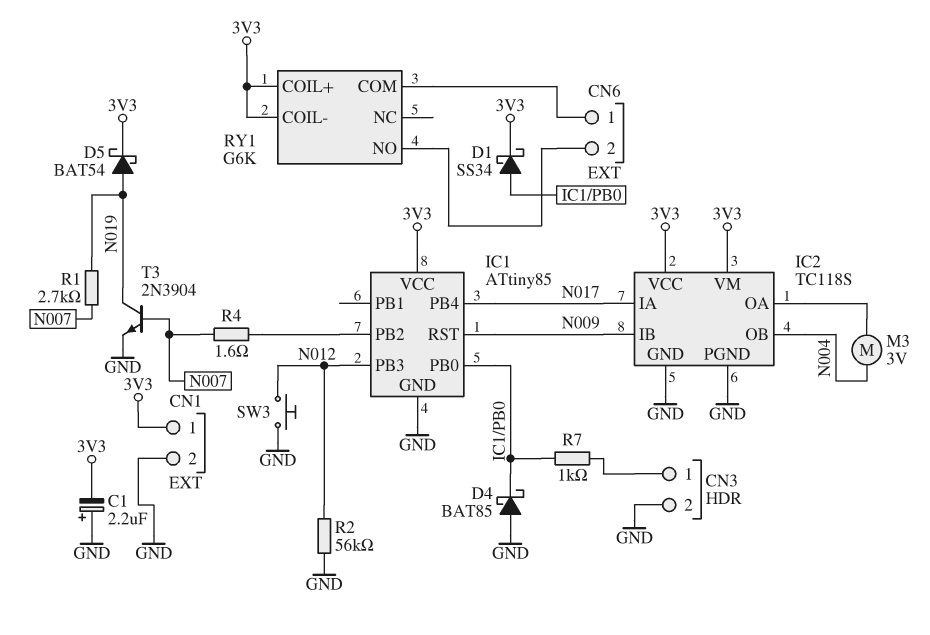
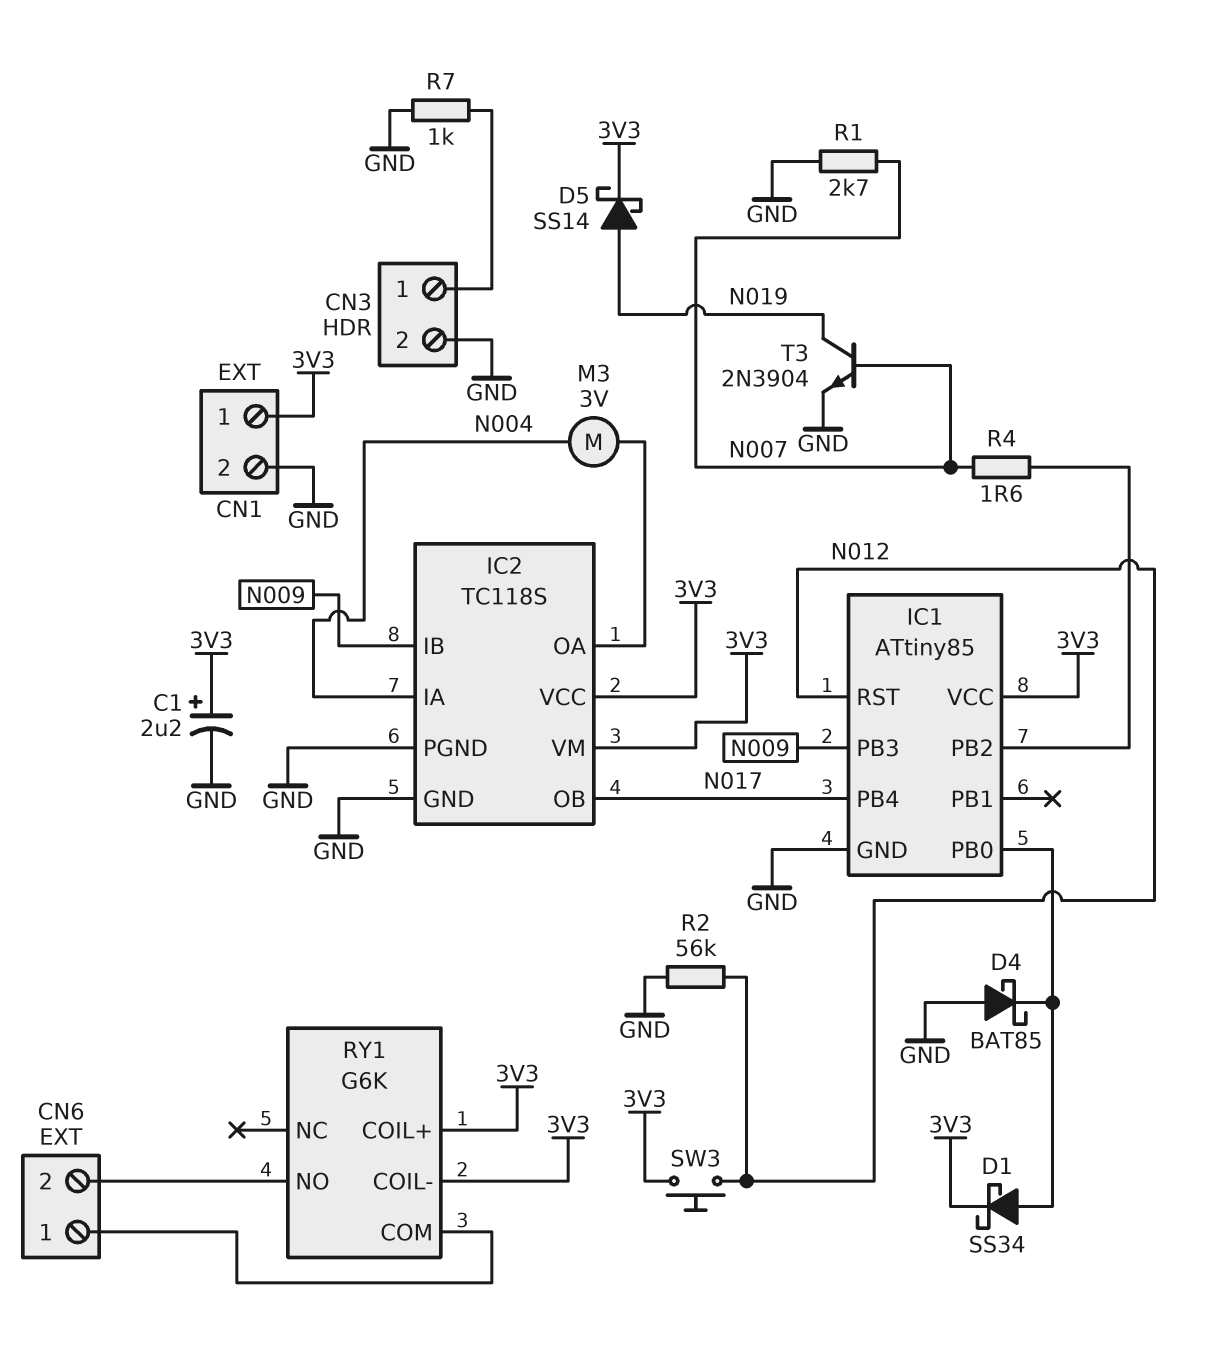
C1: 2.2uF (plus GND, minus 3V3) -> 2.2uF (plus 3V3, minus GND)
D5: schottky BAT54 (A N019, K 3V3) -> schottky SS14 (A N019, K 3V3)
IC1 pin PB3: N012 -> N009
IC1 pin RST: N009 -> N012
IC2 pin IA: N017 -> N004
IC2 pin OB: N004 -> N017
R1: 2.7k (N007, N019) -> 2.7k (GND, N007)
R7: 1k (CN3/1, IC1/PB0) -> 1k (CN3/1, GND)
SW3: button (GND, N012) -> button (3V3, N012)

